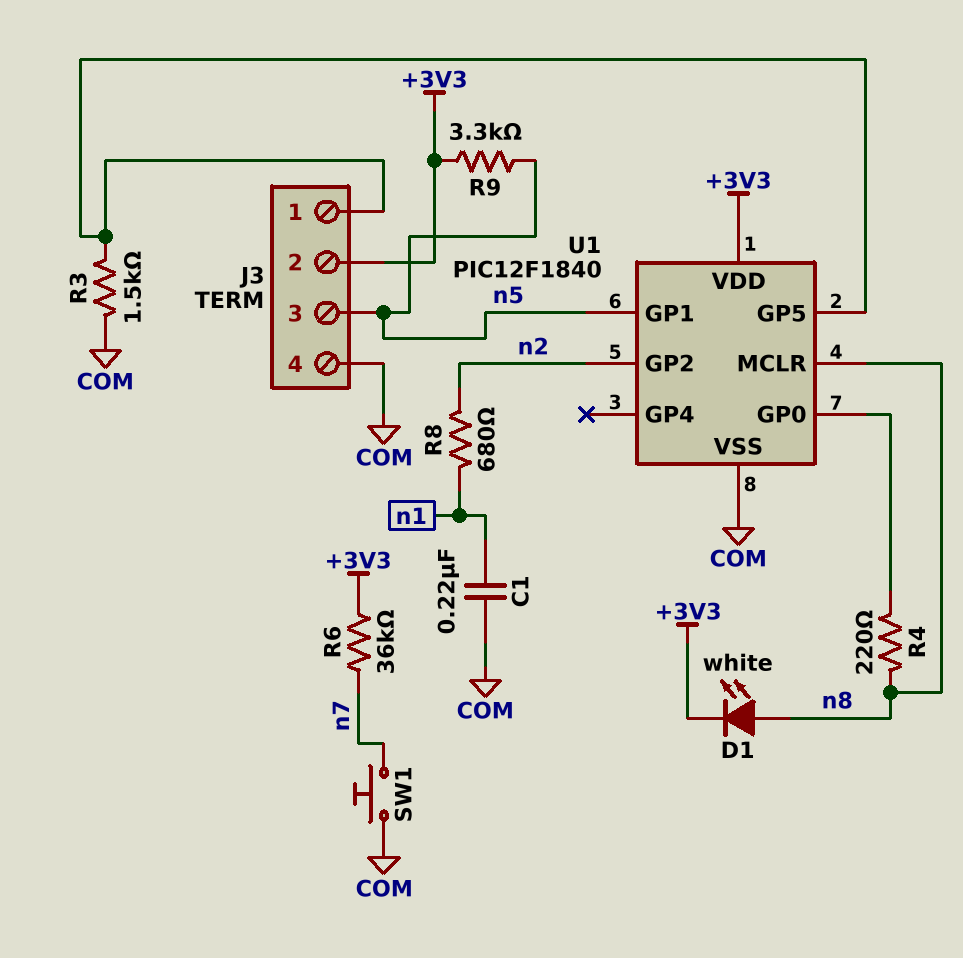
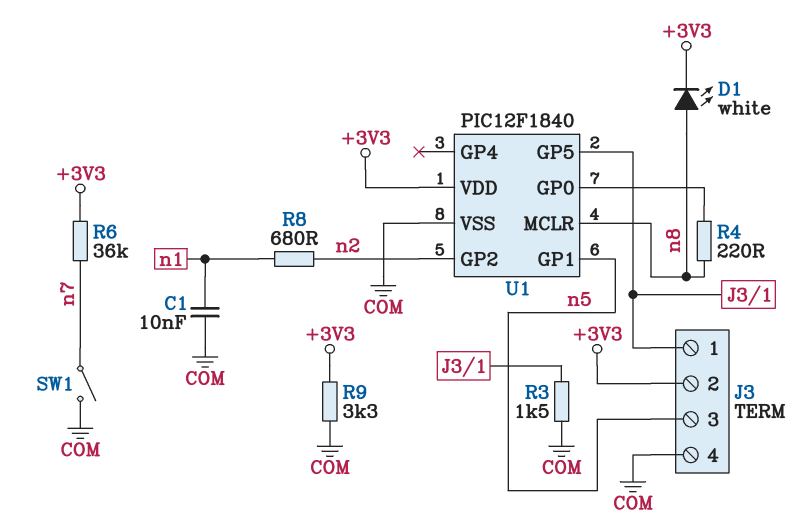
C1: 220nF (COM, n1) -> 10nF (COM, n1)
R9: 3.3k (+3V3, n5) -> 3.3k (+3V3, COM)
SW1: button (COM, n7) -> switch (COM, n7)

